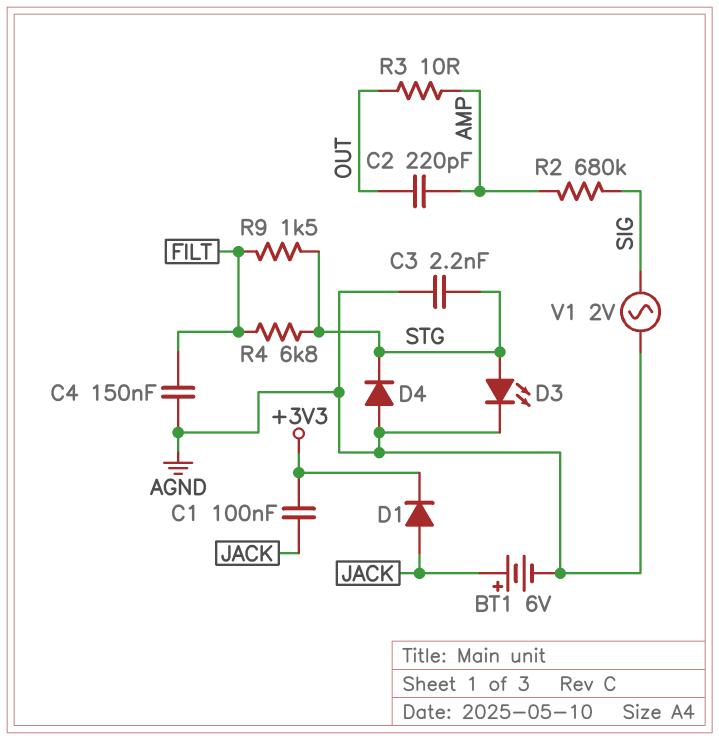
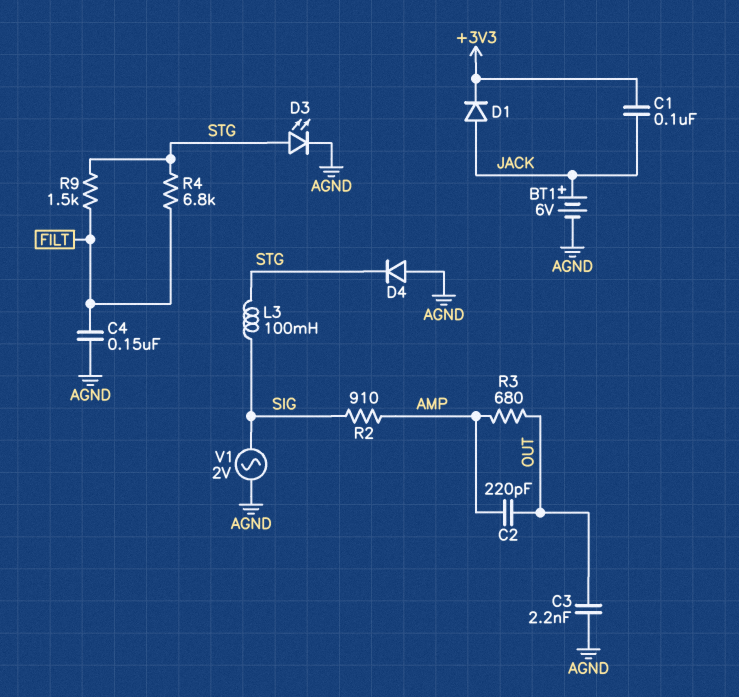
C3: 2.2nF (AGND, STG) -> 2.2nF (AGND, OUT)
L3: none -> 100mH (SIG, STG)
R2: 680k (AMP, SIG) -> 910 (AMP, SIG)
R3: 10 (AMP, OUT) -> 680 (AMP, OUT)

